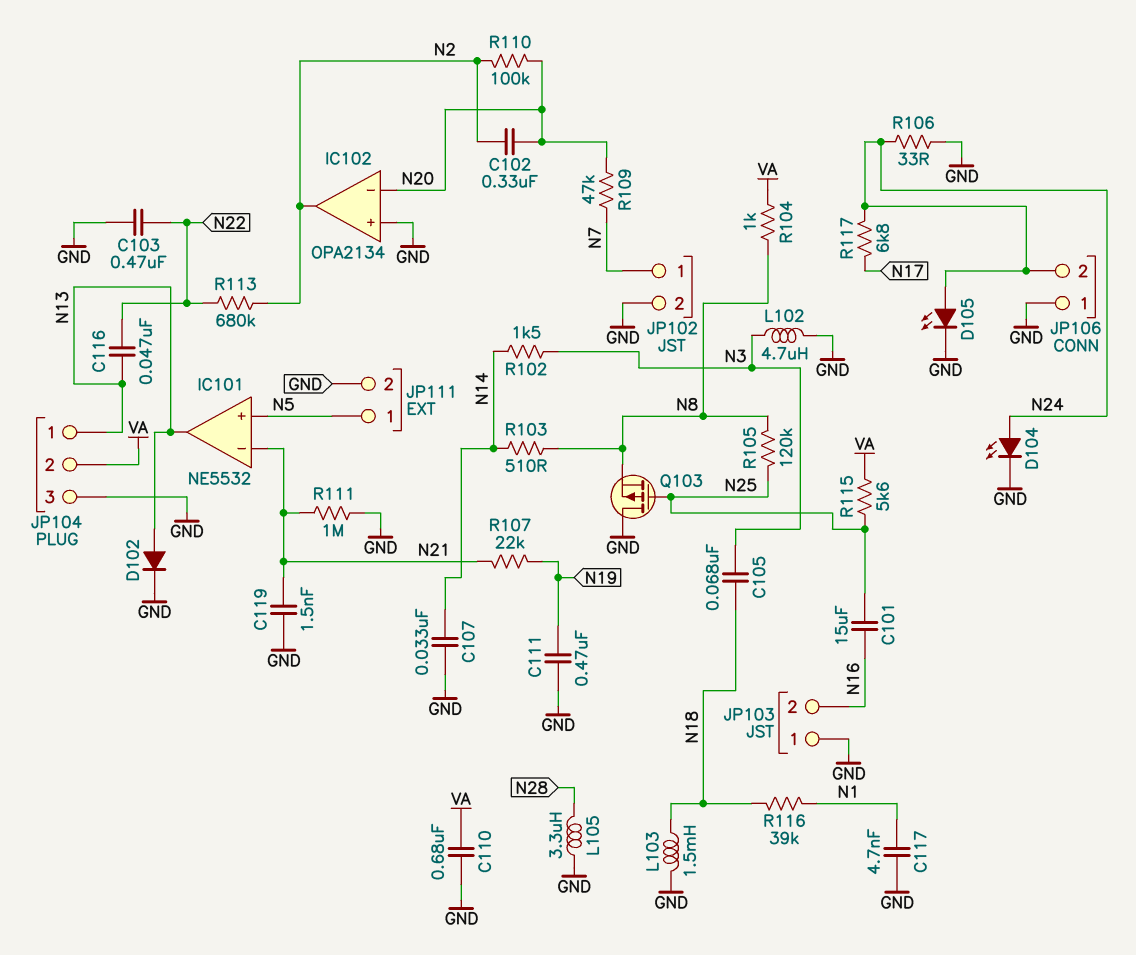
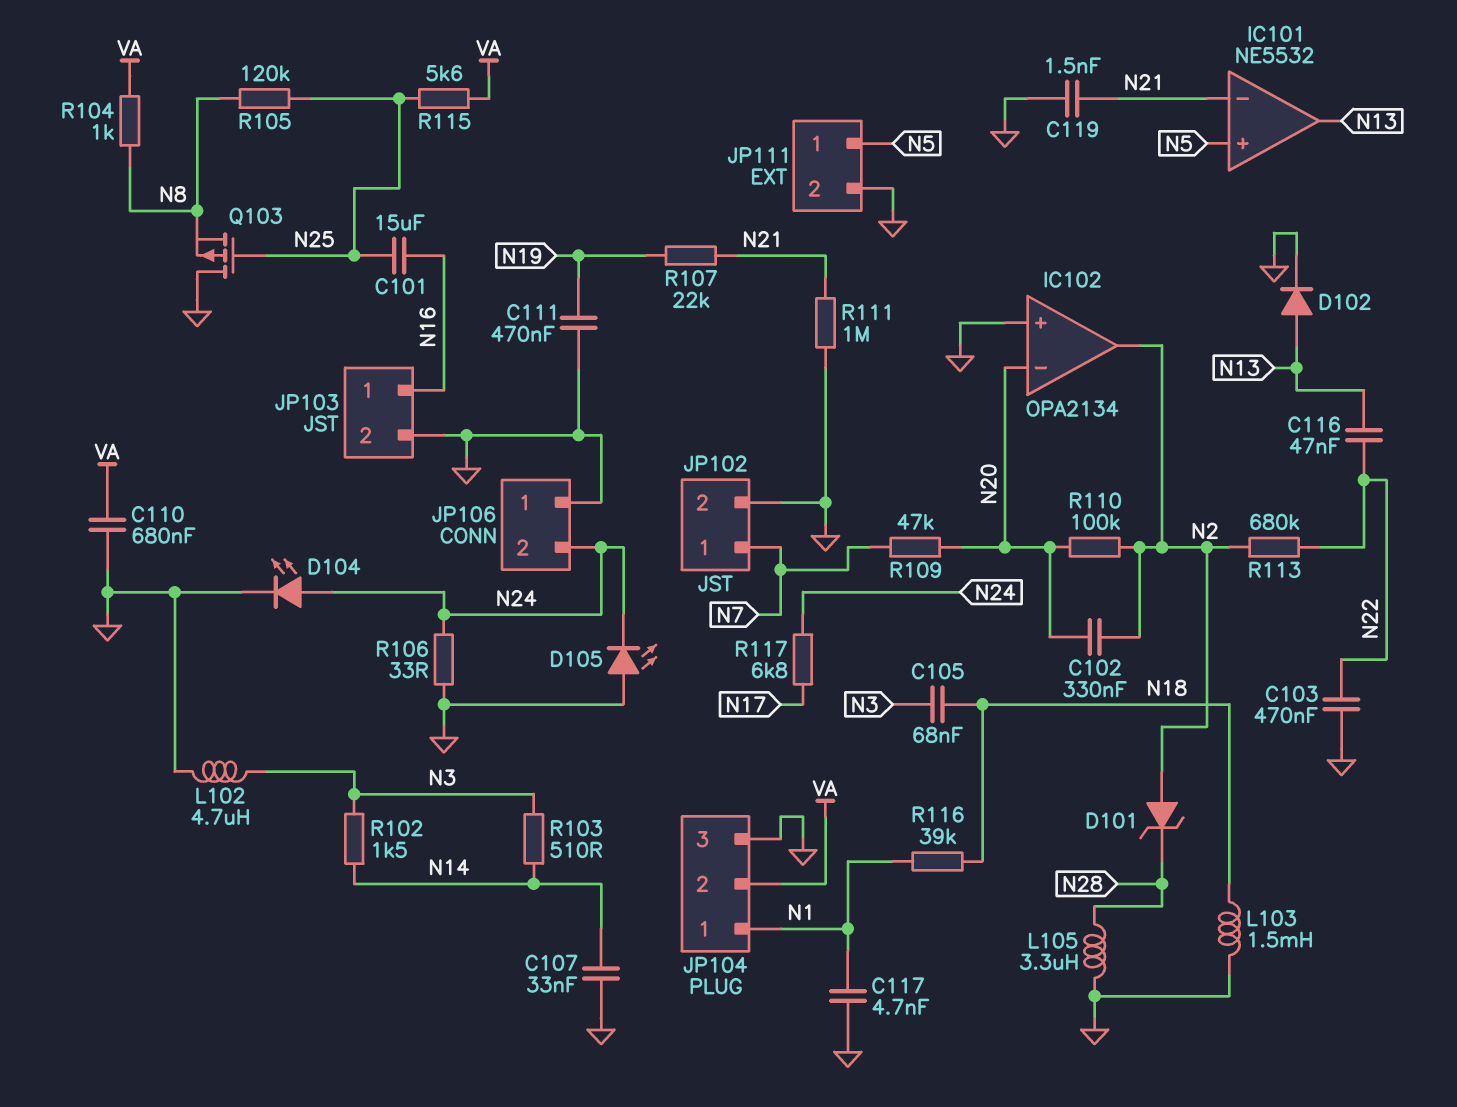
D101: none -> zener (A N2, K N28)
D105: LED (A N24, K GND) -> LED (A GND, K N24)
JP103 pin 1: GND -> N16
JP103 pin 2: N16 -> GND
JP104 pin 1: N13 -> N1
R103: 510 (N8, N14) -> 510 (N3, N14)

